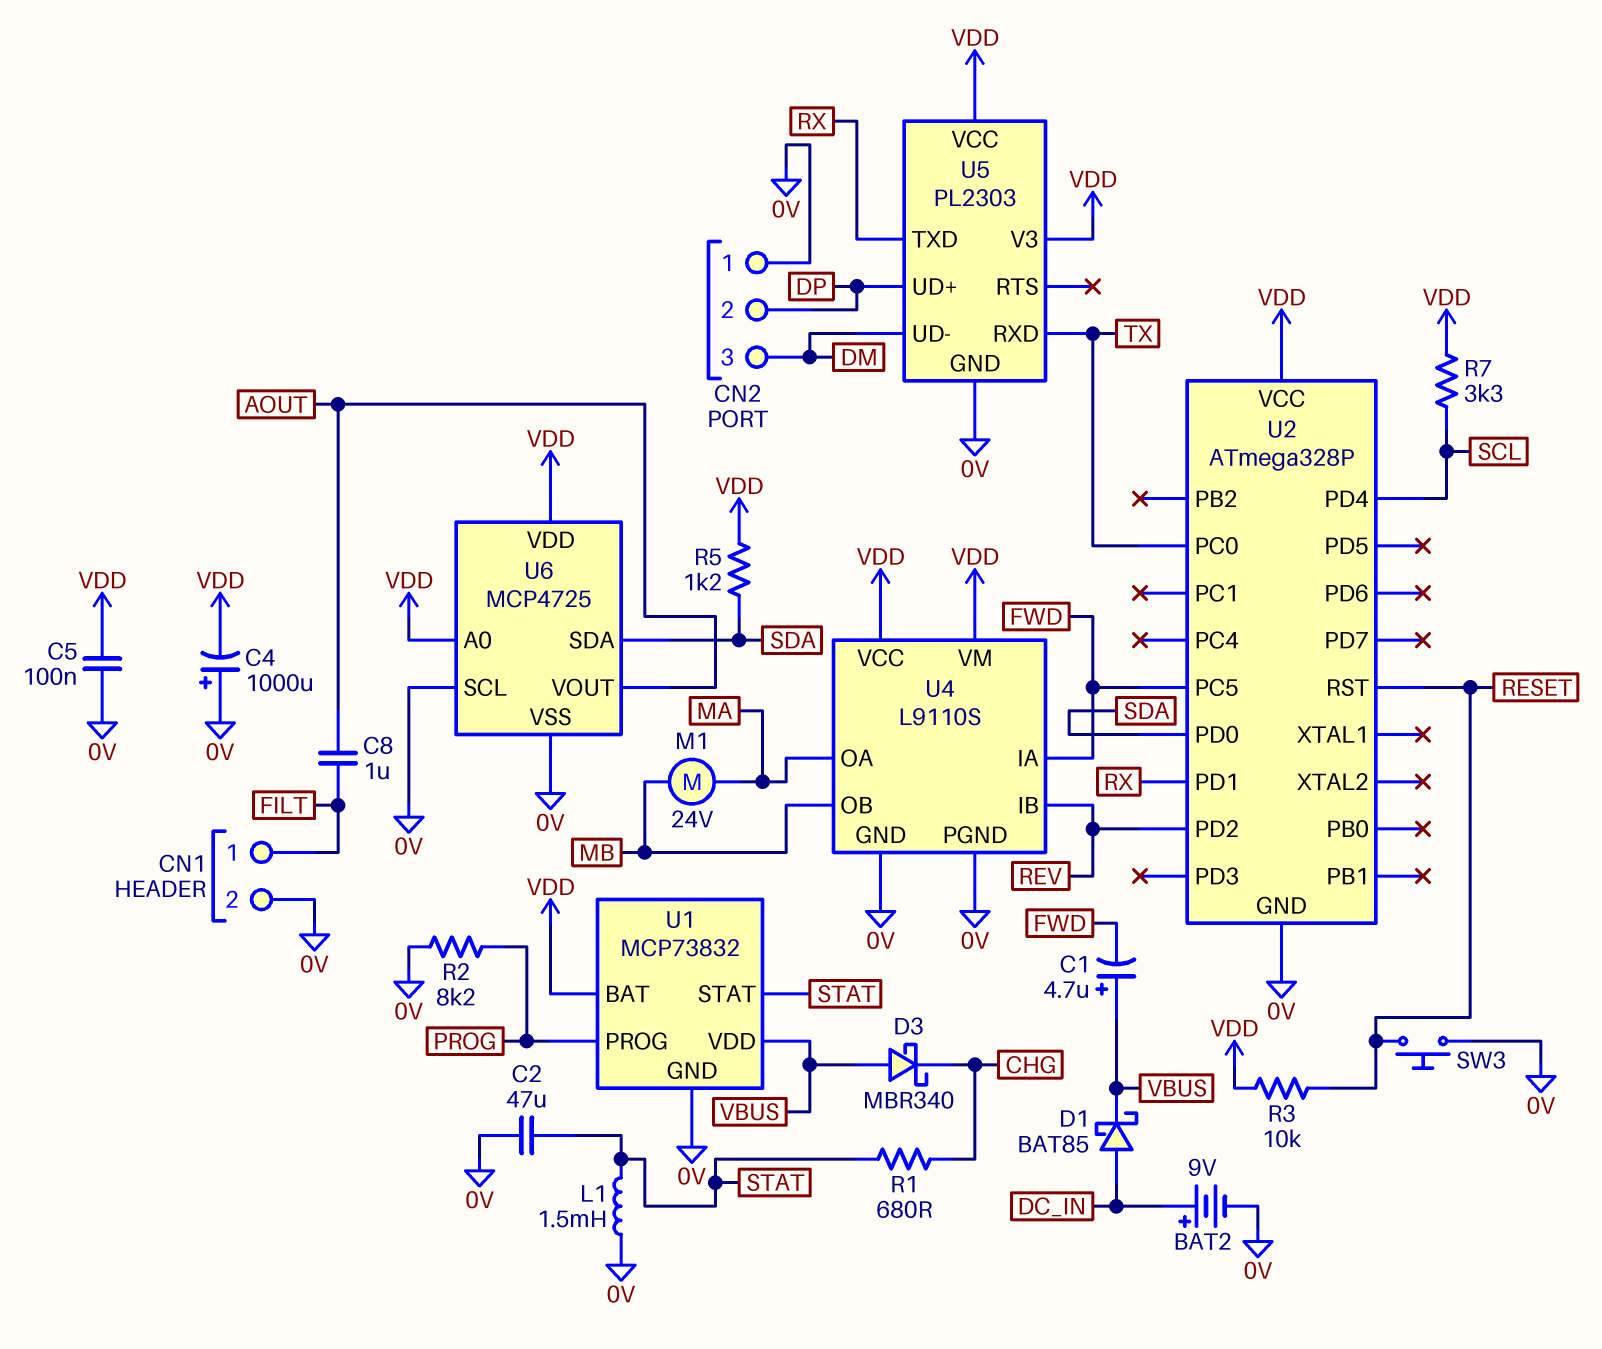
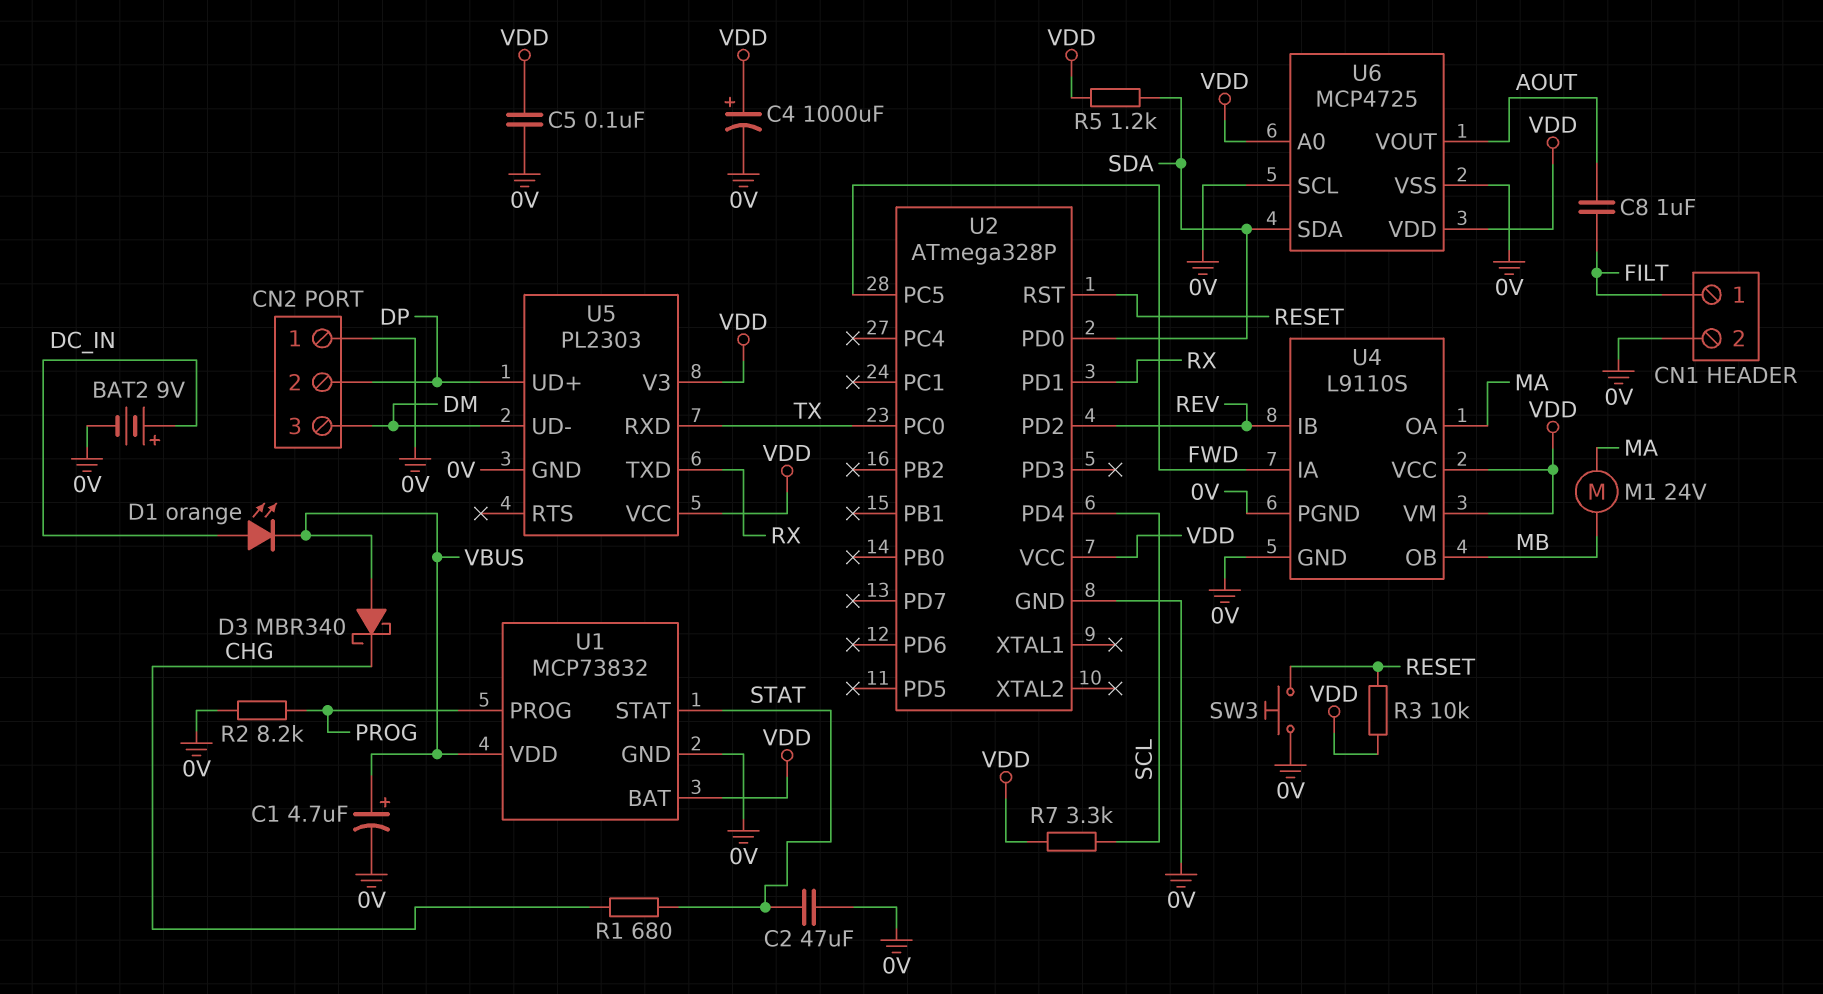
C1: 4.7uF (plus VBUS, minus FWD) -> 4.7uF (plus VBUS, minus 0V)
C4: 1000uF (plus 0V, minus VDD) -> 1000uF (plus VDD, minus 0V)
D1: schottky BAT85 (A DC_IN, K VBUS) -> LED orange (A DC_IN, K VBUS)
L1: 1.5mH (0V, STAT) -> none

